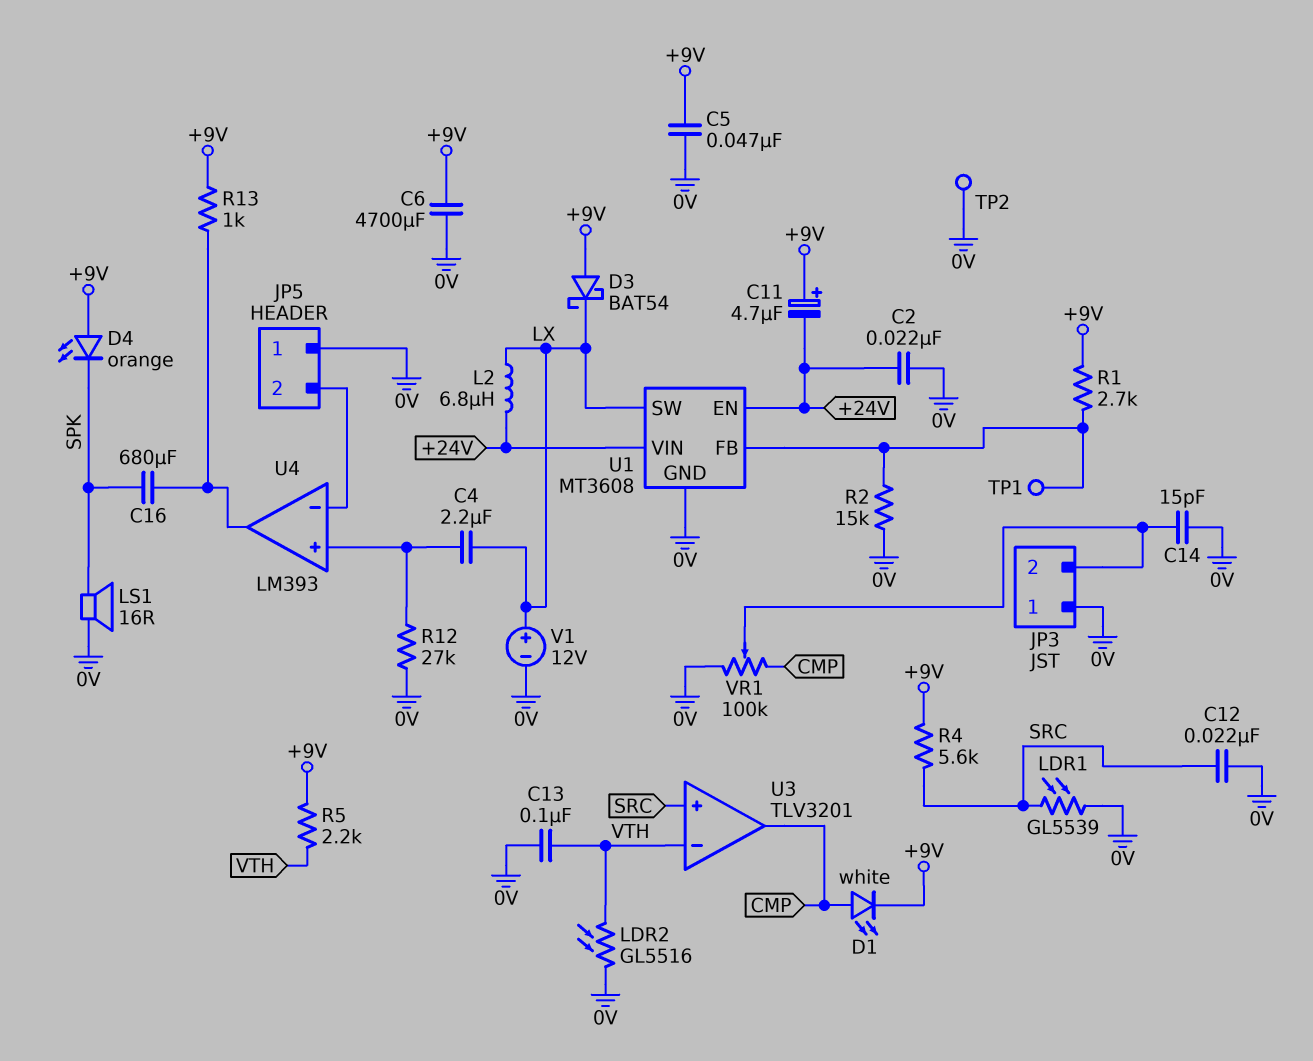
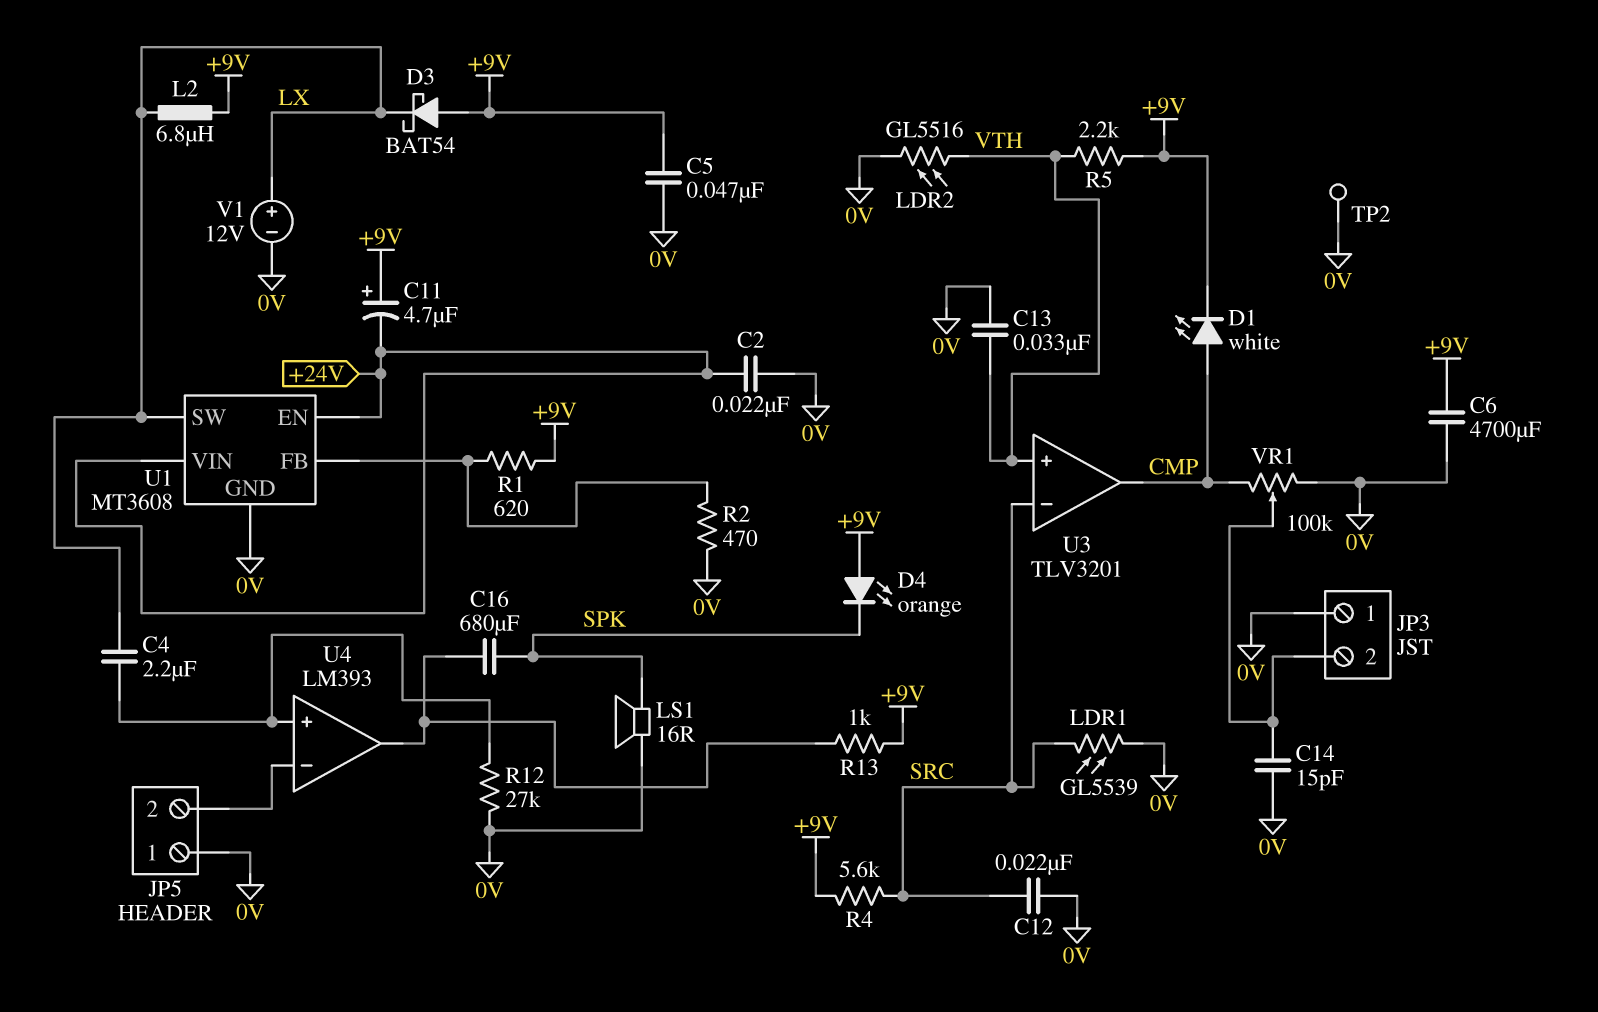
C13: 100nF (0V, VTH) -> 33nF (0V, VTH)
L2: 6.8uH (+24V, LX) -> 6.8uH (+9V, LX)
R1: 2.7k (+9V, U1/FB) -> 620 (+9V, U1/FB)
R2: 15k (0V, U1/FB) -> 470 (0V, U1/FB)
TP1: test point (U1/FB) -> none
U3 pin in+: SRC -> VTH
U3 pin in-: VTH -> SRC

